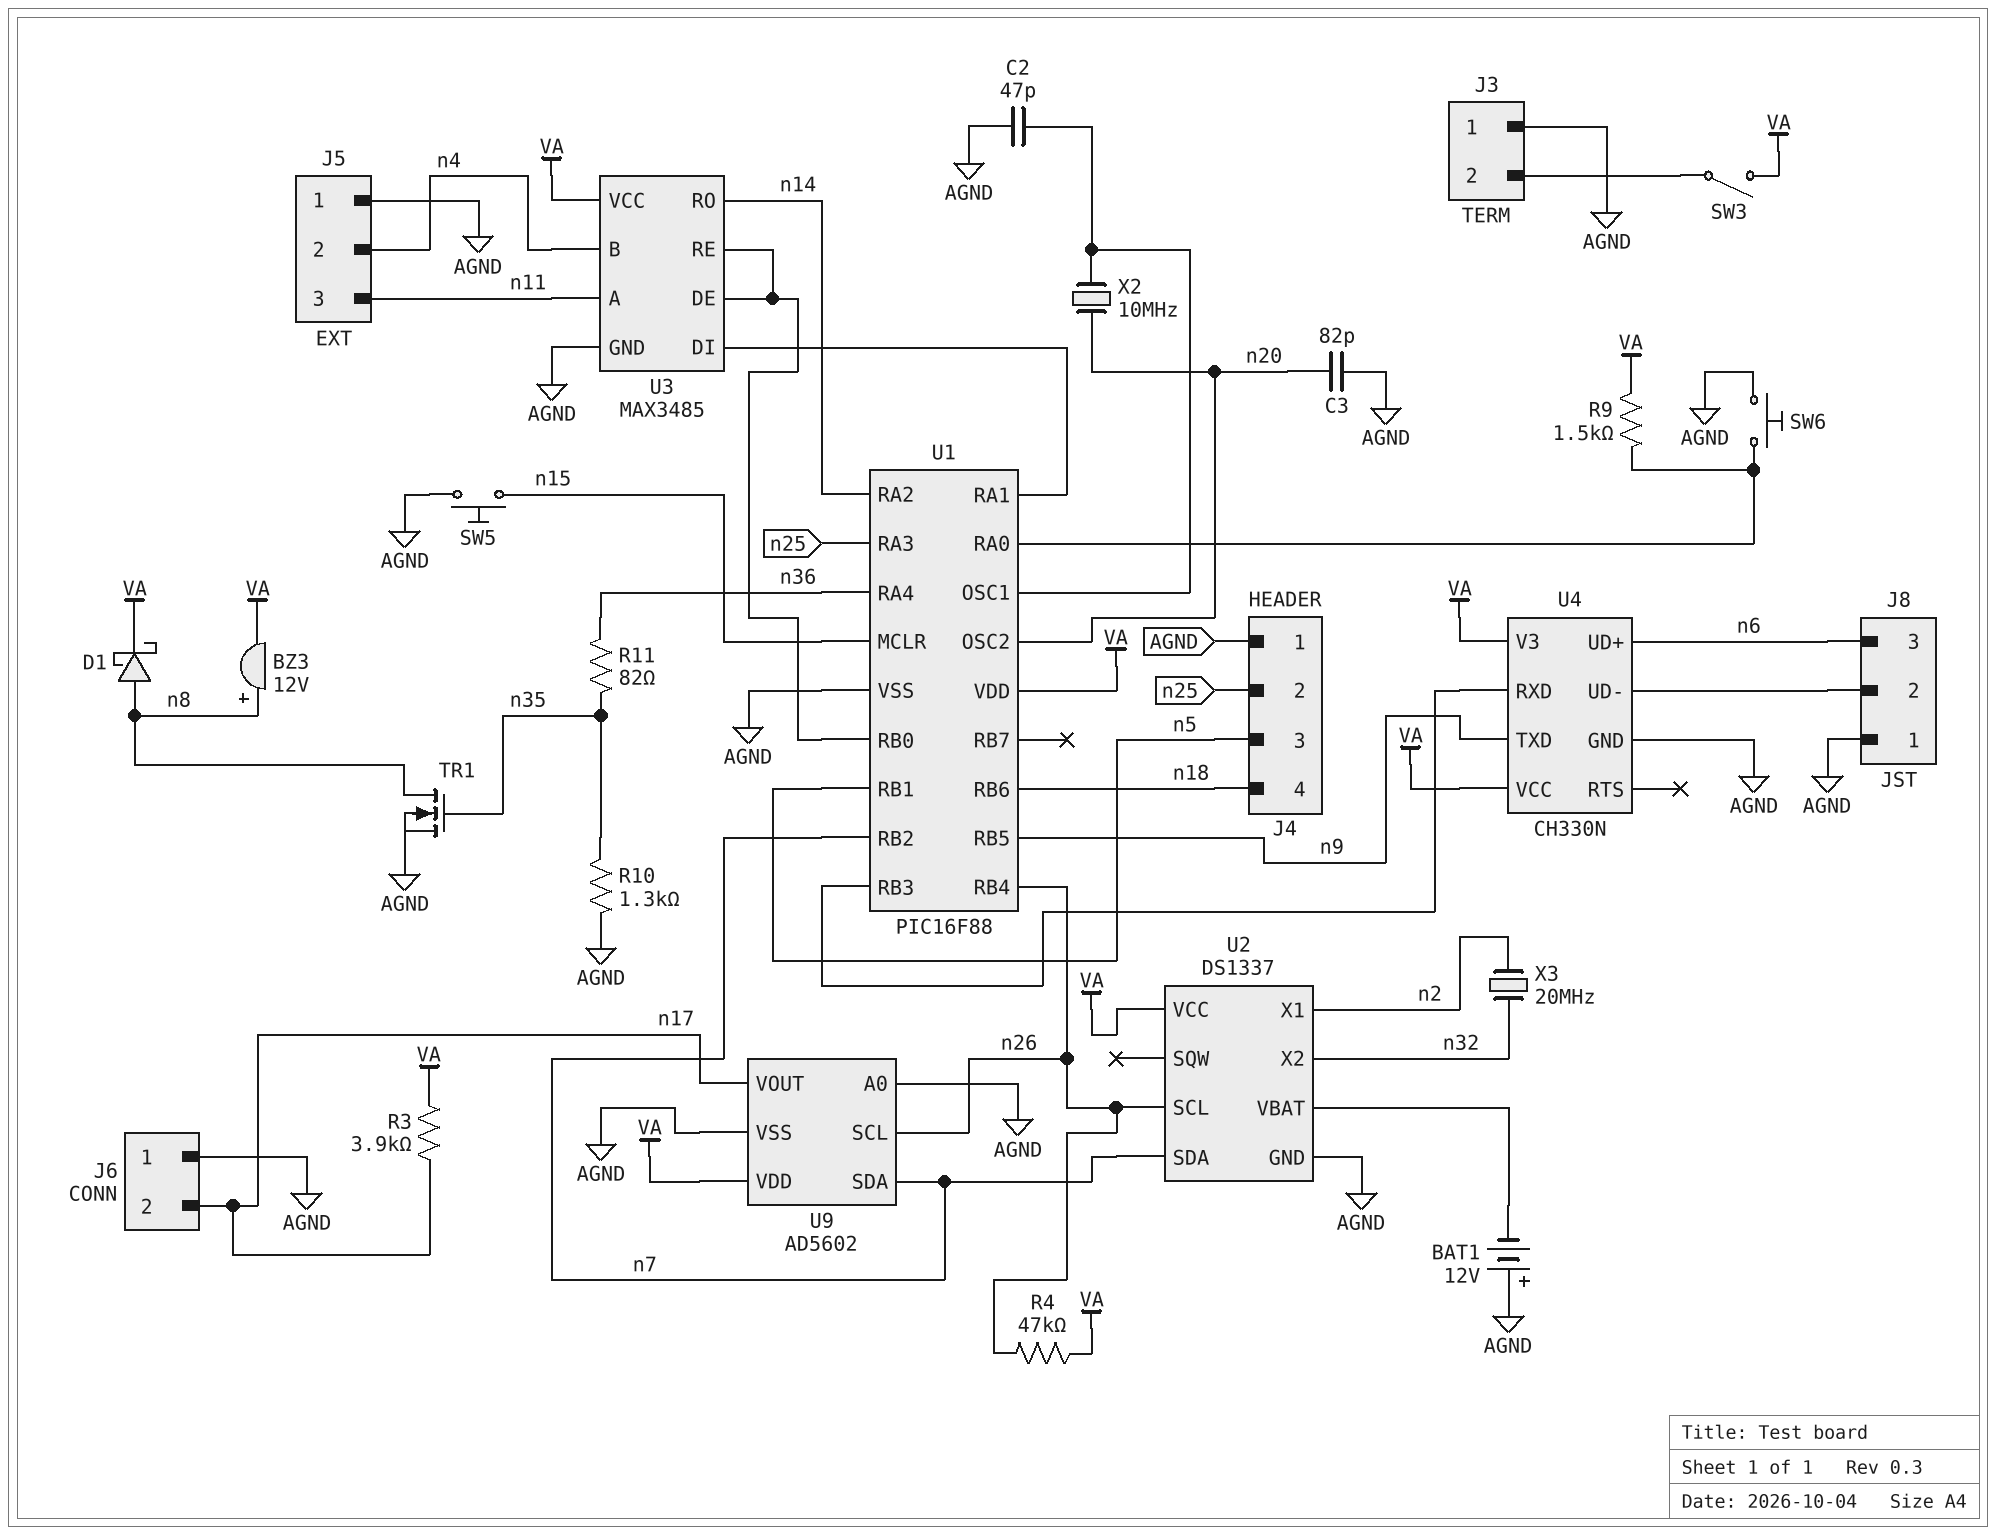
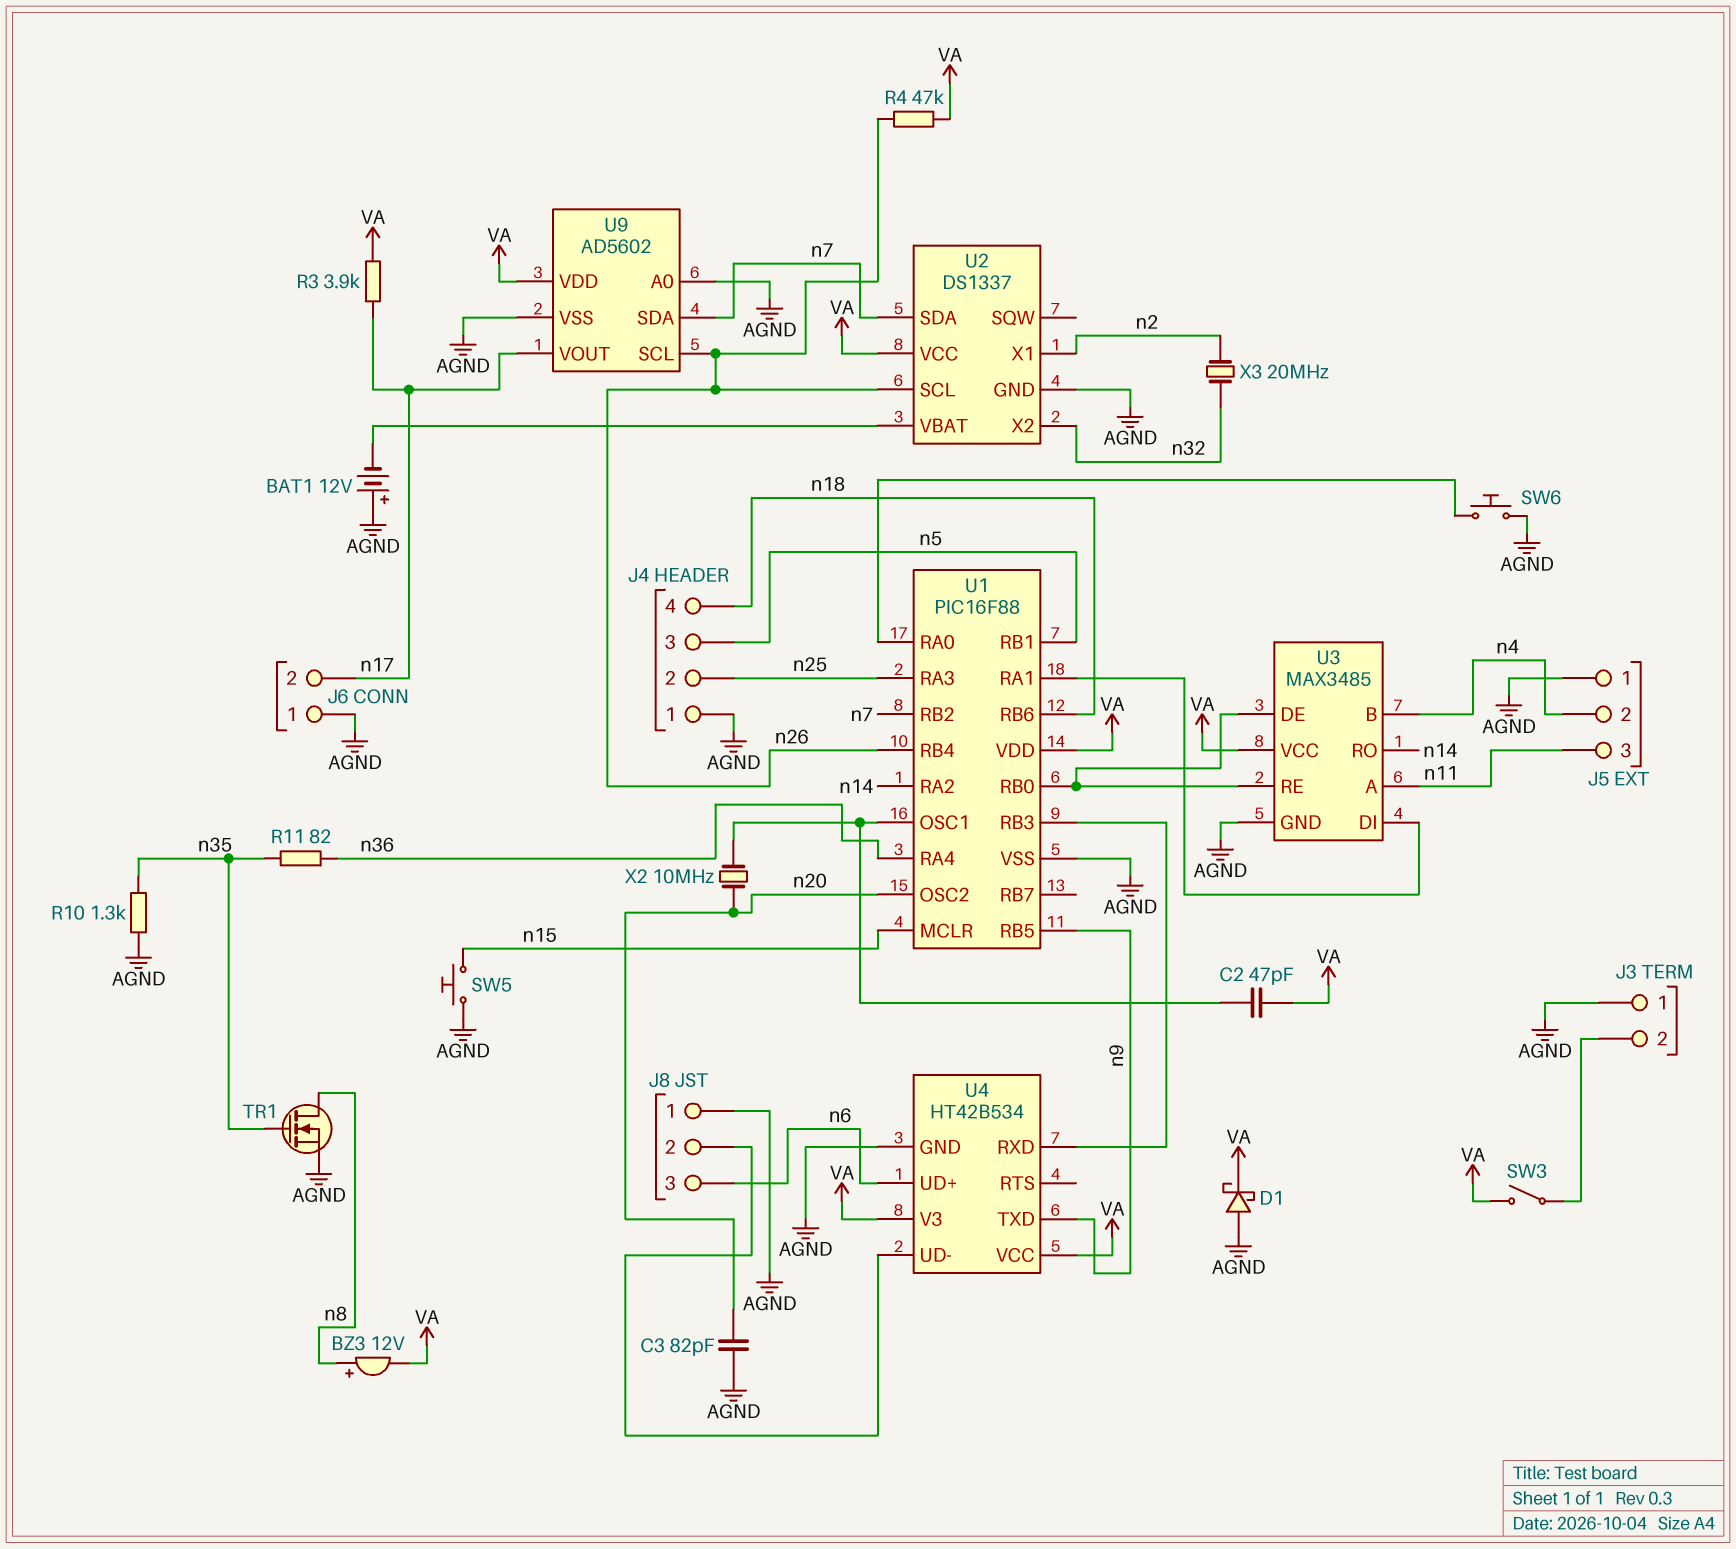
C2: 47pF (AGND, U1/OSC1) -> 47pF (U1/OSC1, VA)
D1: schottky (A n8, K VA) -> schottky (A AGND, K VA)
R9: 1.5k (U1/RA0, VA) -> none
U4: CH330N -> HT42B534

